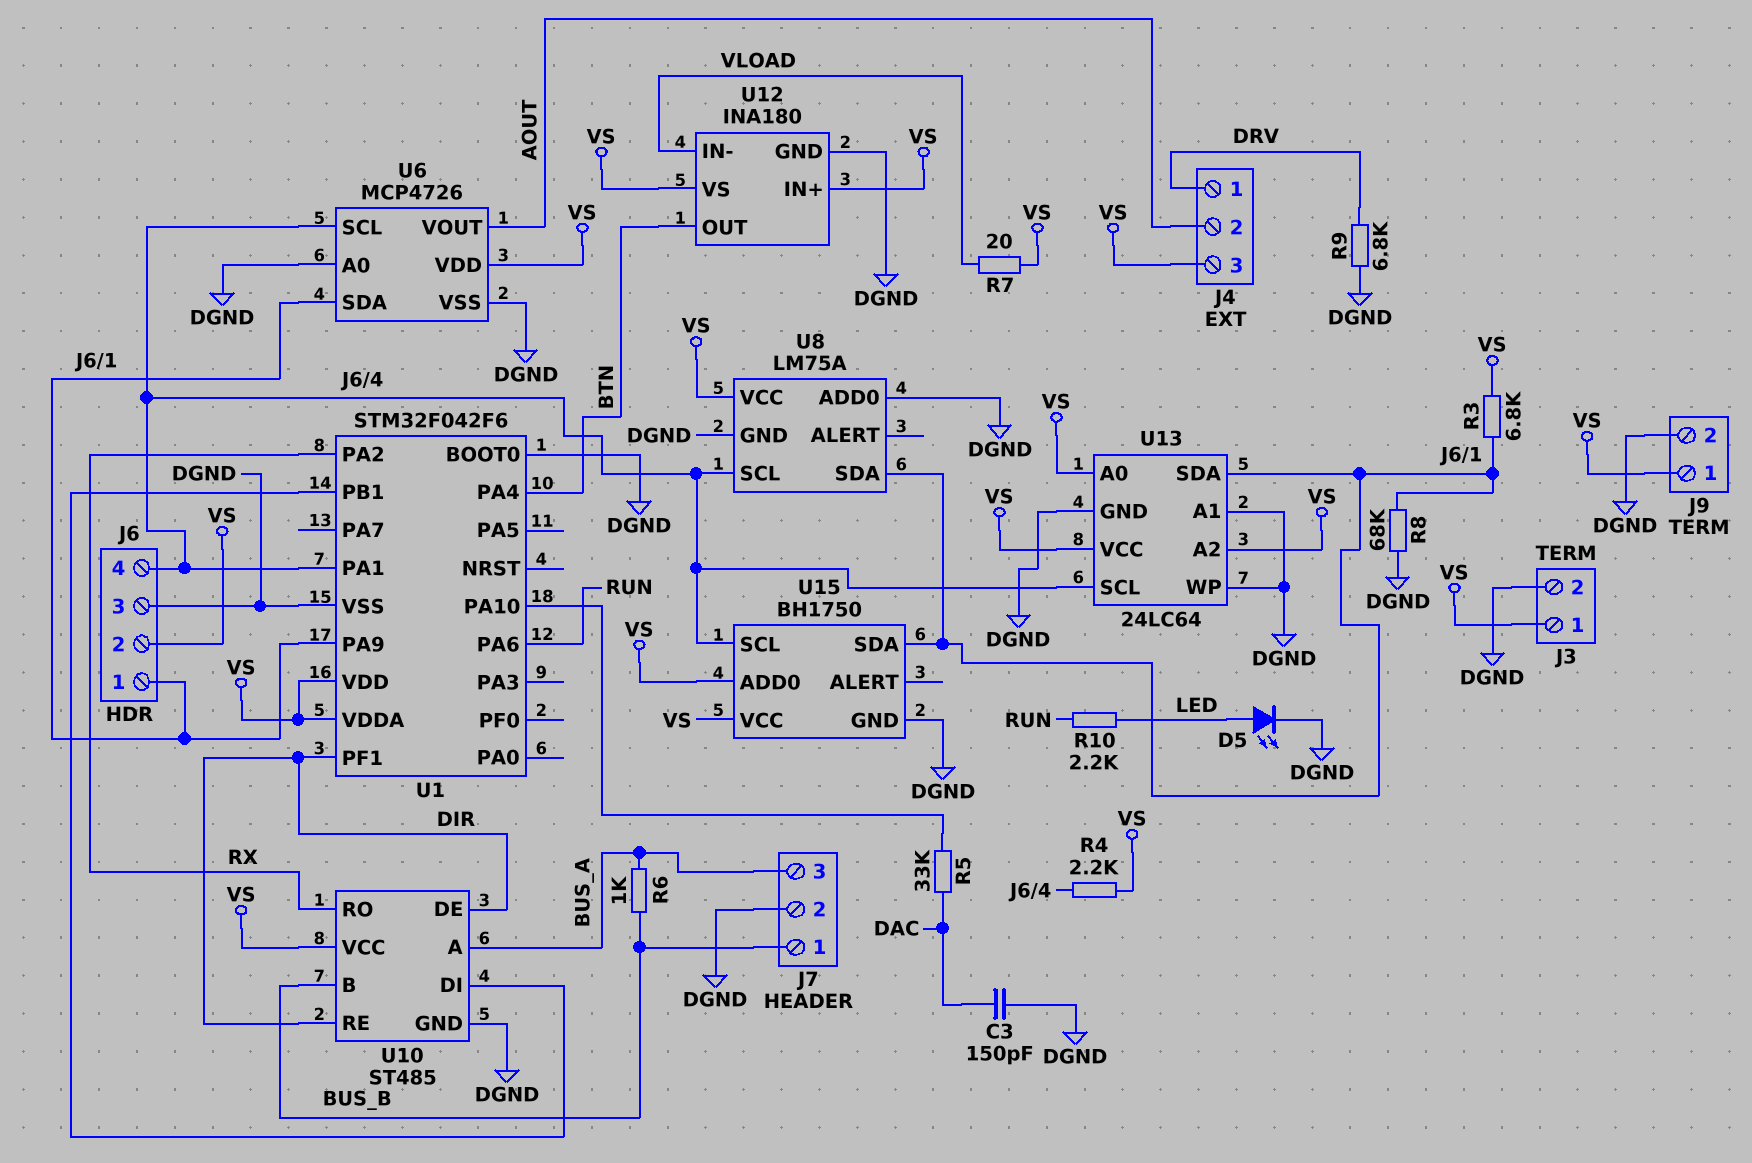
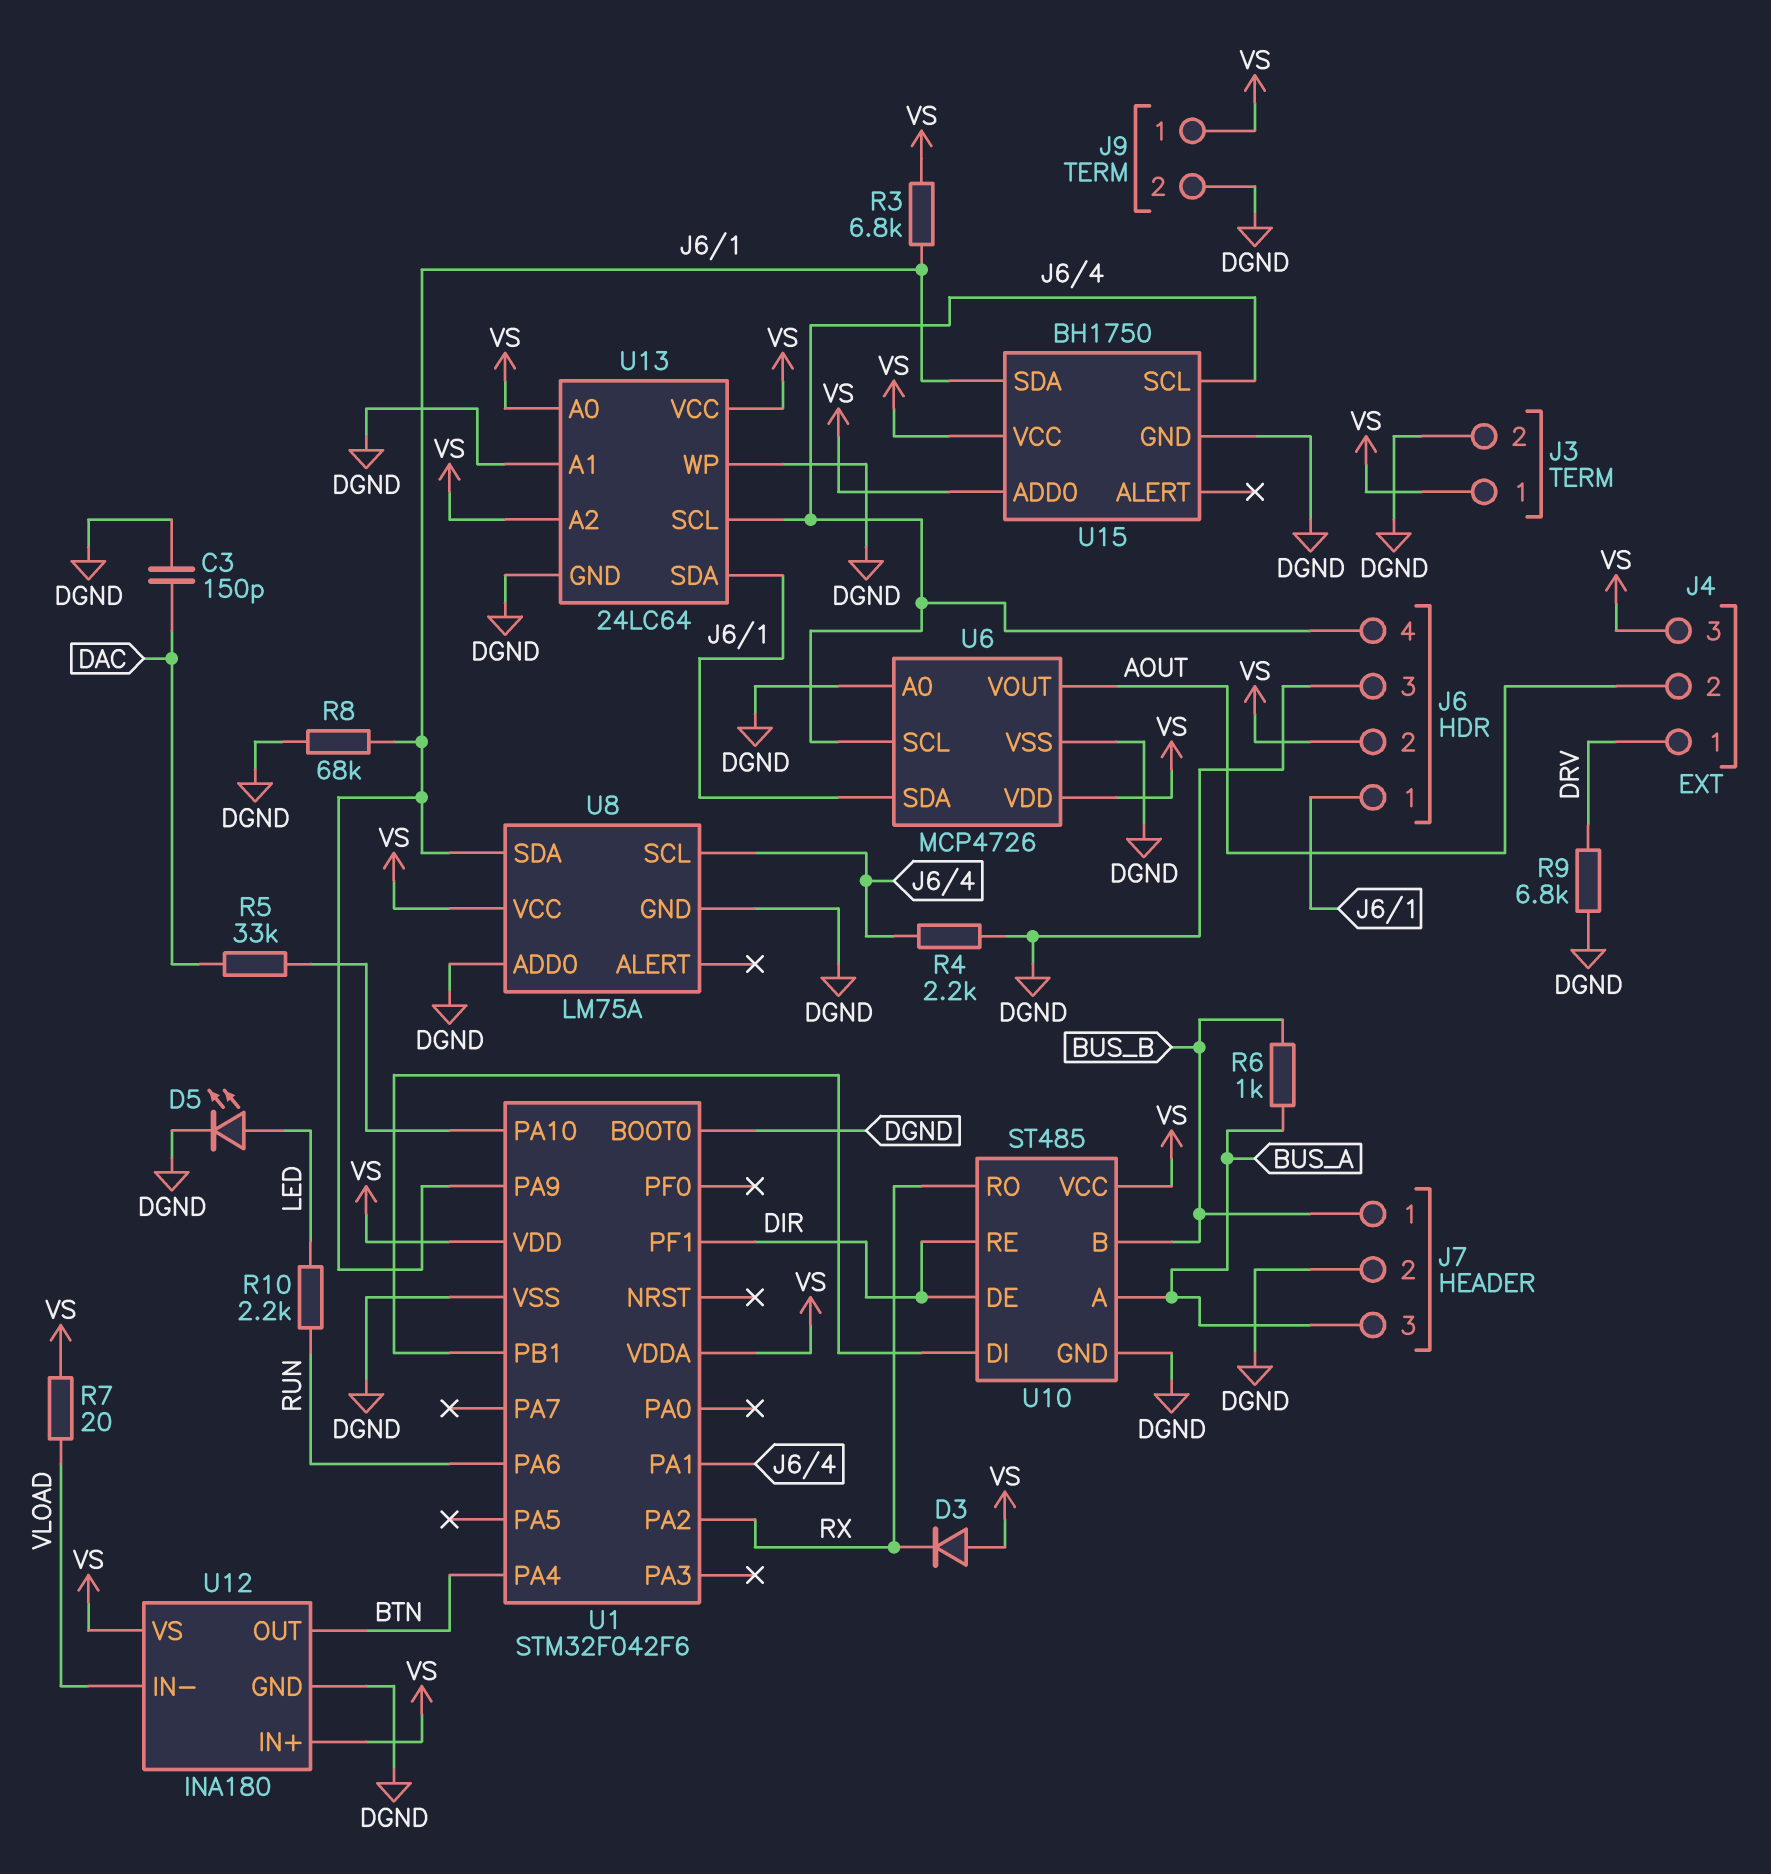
D3: none -> diode (A VS, K RX)
R4: 2.2k (J6/4, VS) -> 2.2k (DGND, J6/4)

